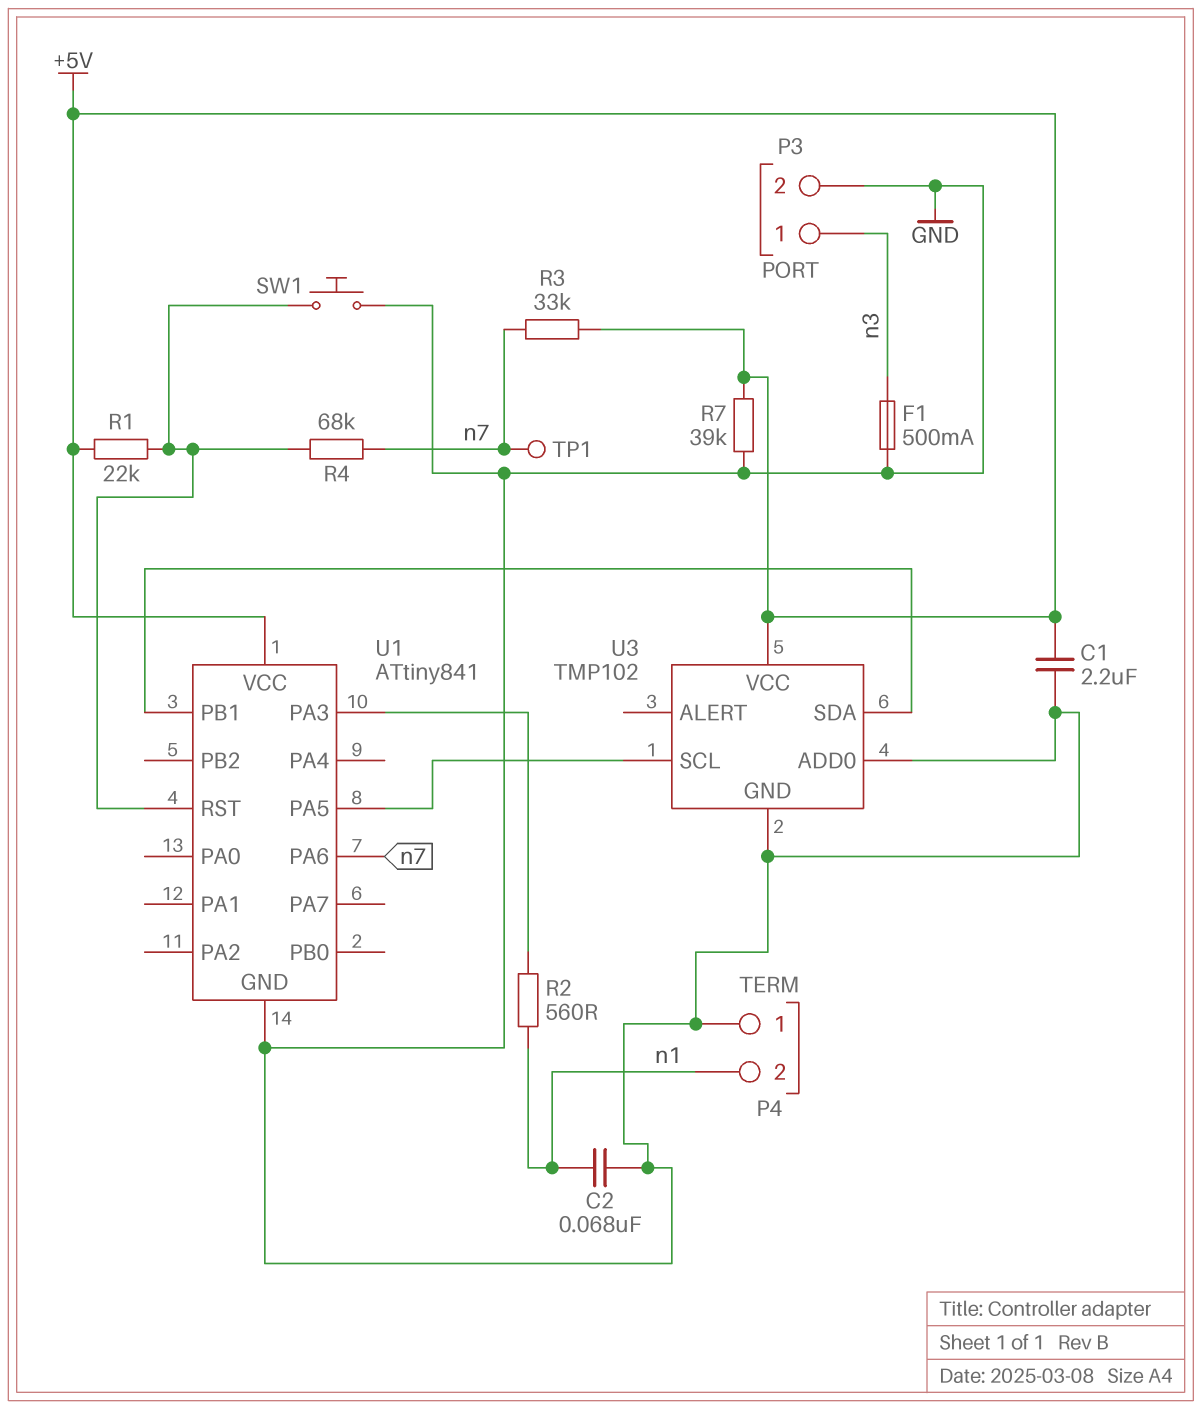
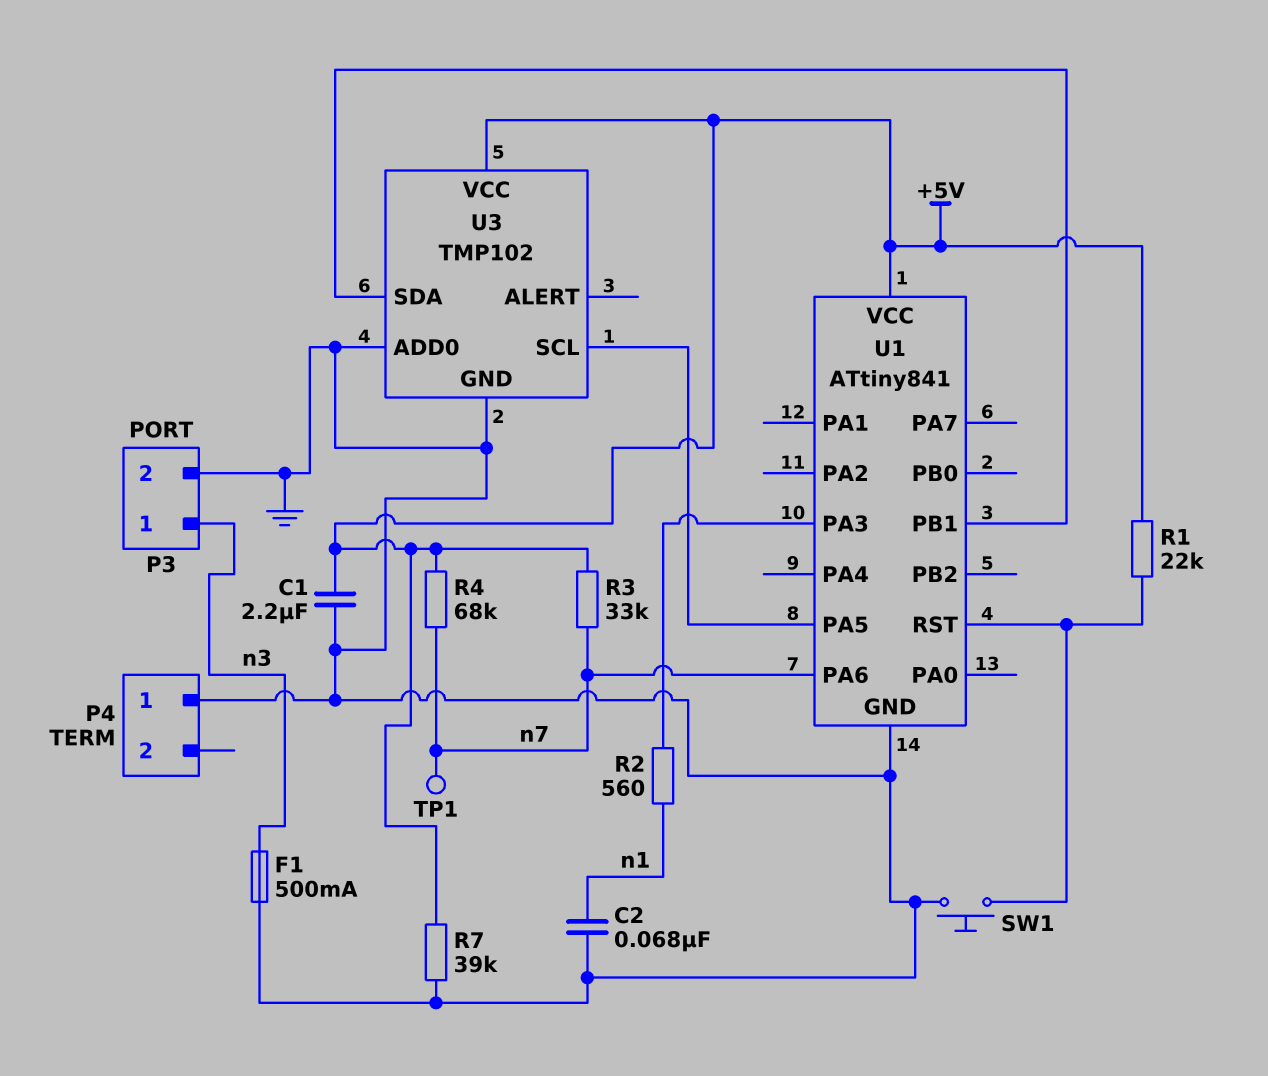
P4 pin 2: n1 -> none
R4: 68k (U1/RST, n7) -> 68k (+5V, n7)

